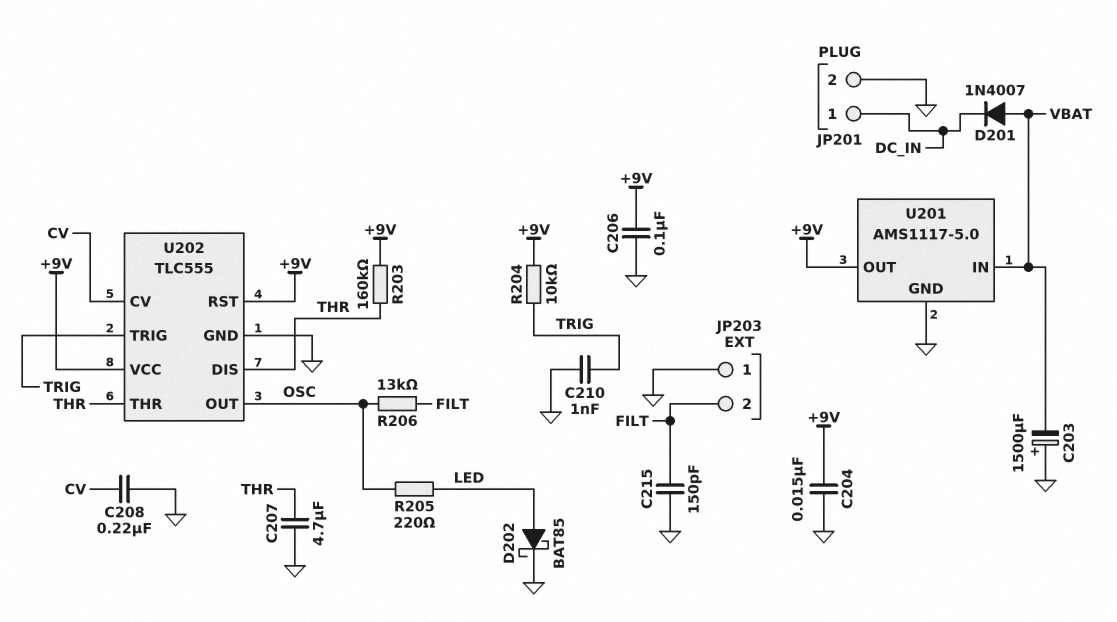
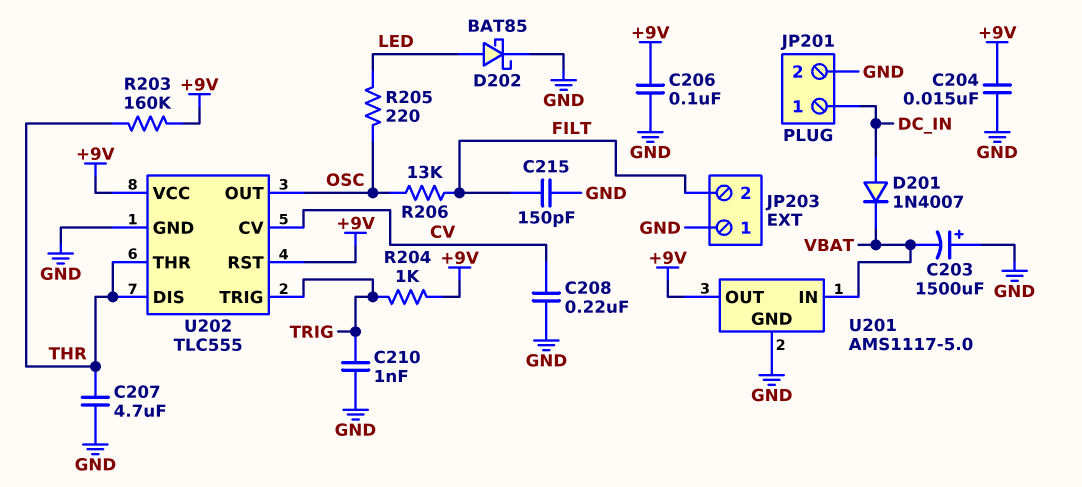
D201: diode 1N4007 (A VBAT, K DC_IN) -> diode 1N4007 (A DC_IN, K VBAT)
R204: 10k (+9V, TRIG) -> 1k (+9V, TRIG)

